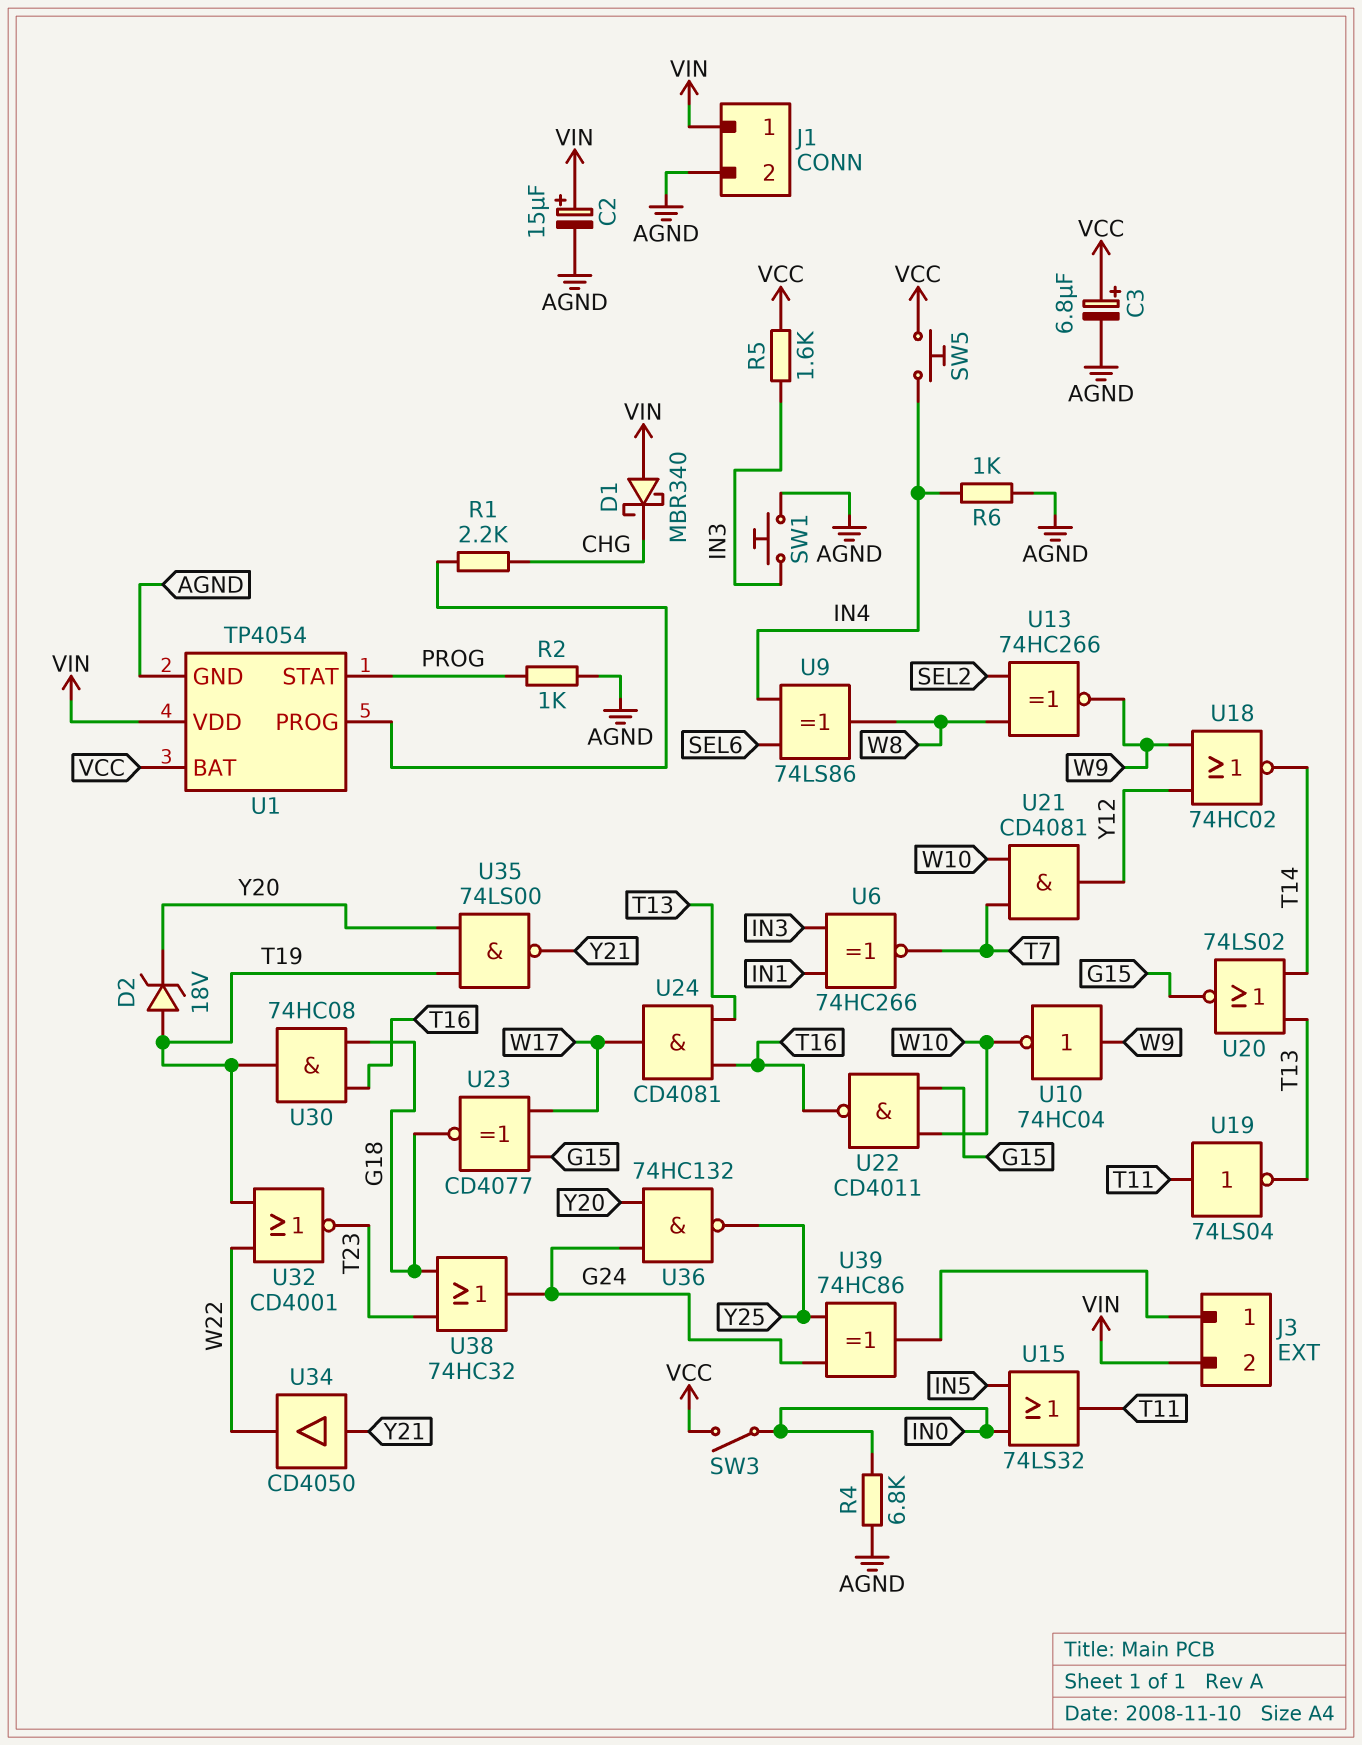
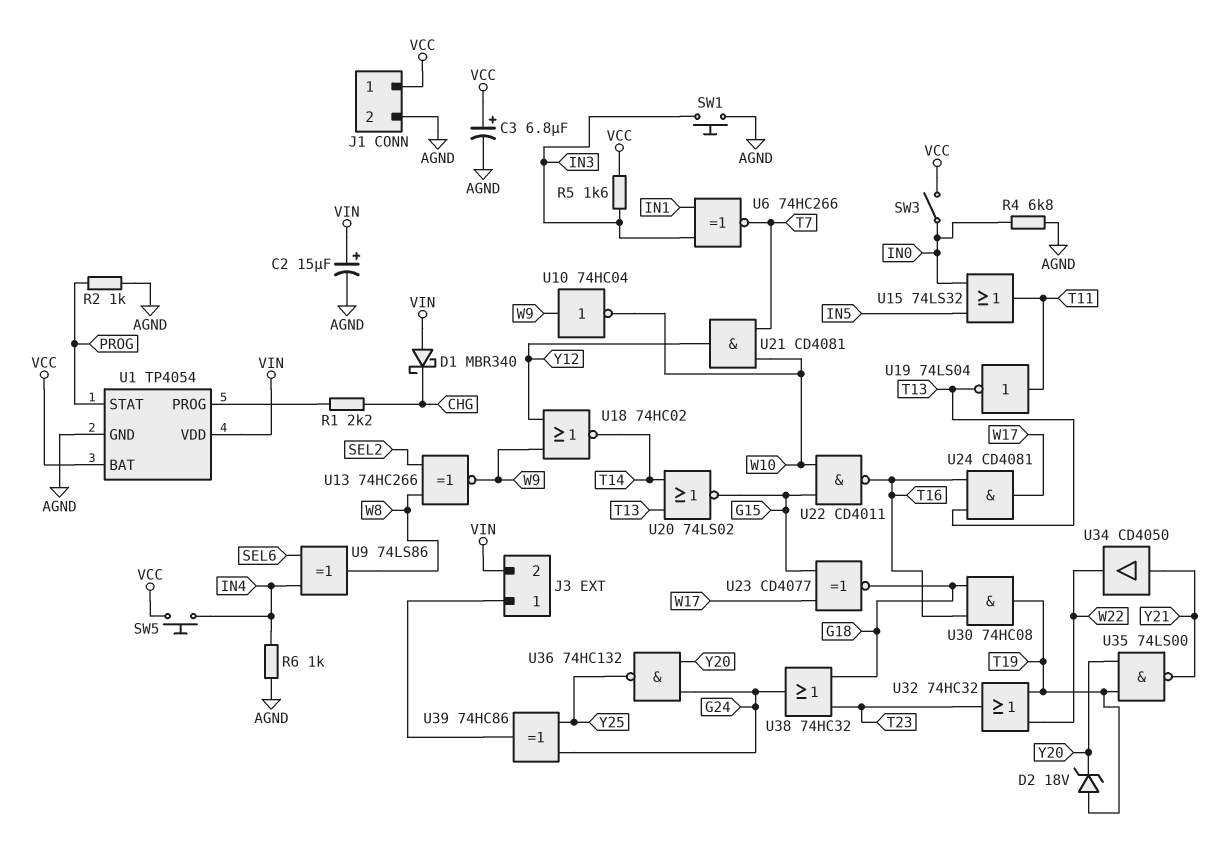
J1 pin 1: VIN -> VCC
U32: NOR CD4001 (in T19, in W22, out T23) -> OR 74HC32 (in T19, in W22, out T23)

